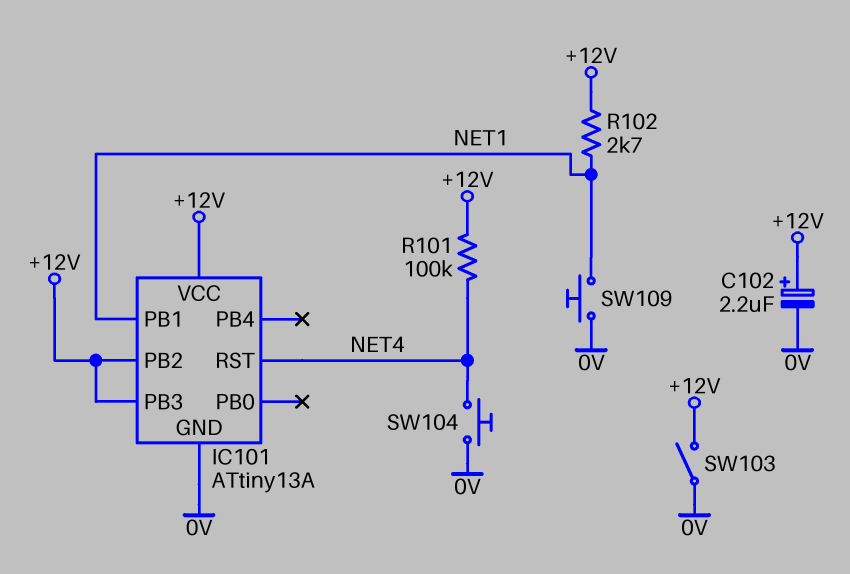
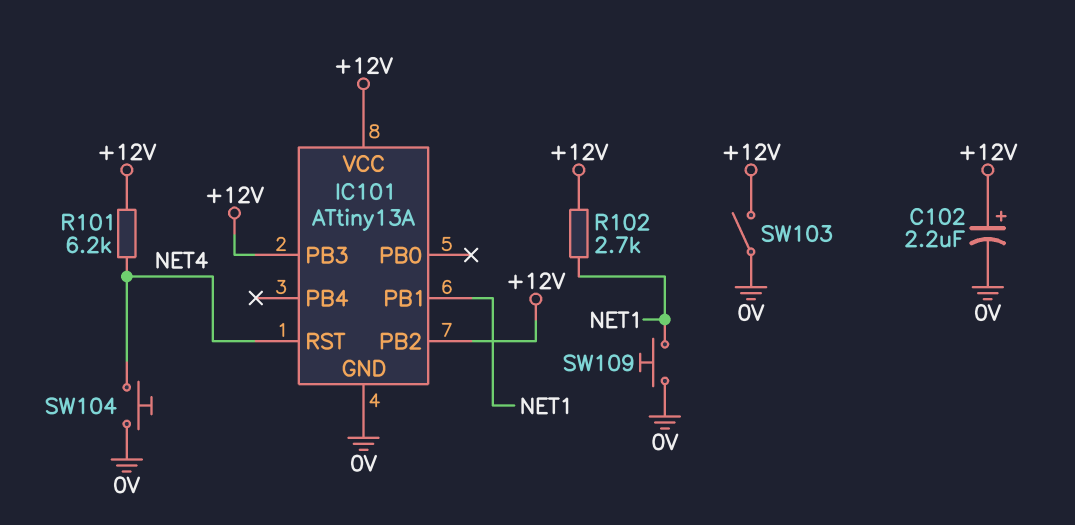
R101: 100k (+12V, NET4) -> 6.2k (+12V, NET4)

